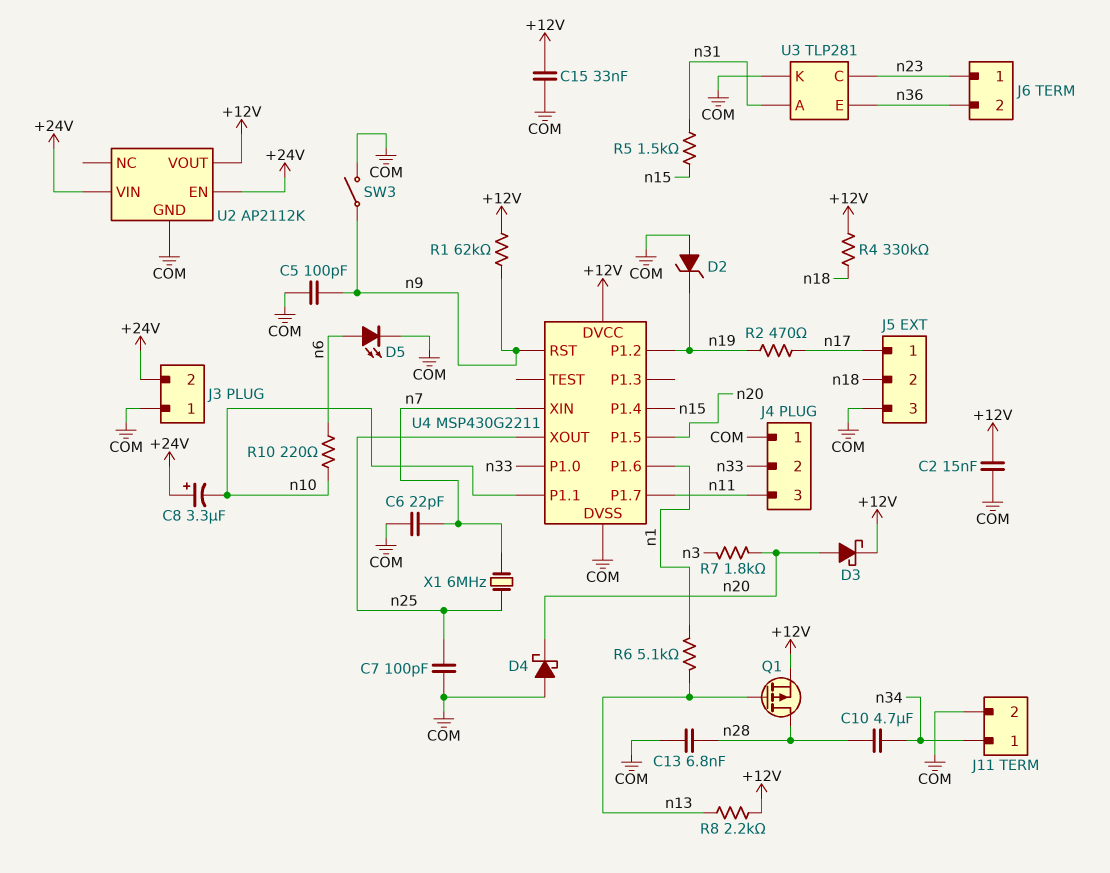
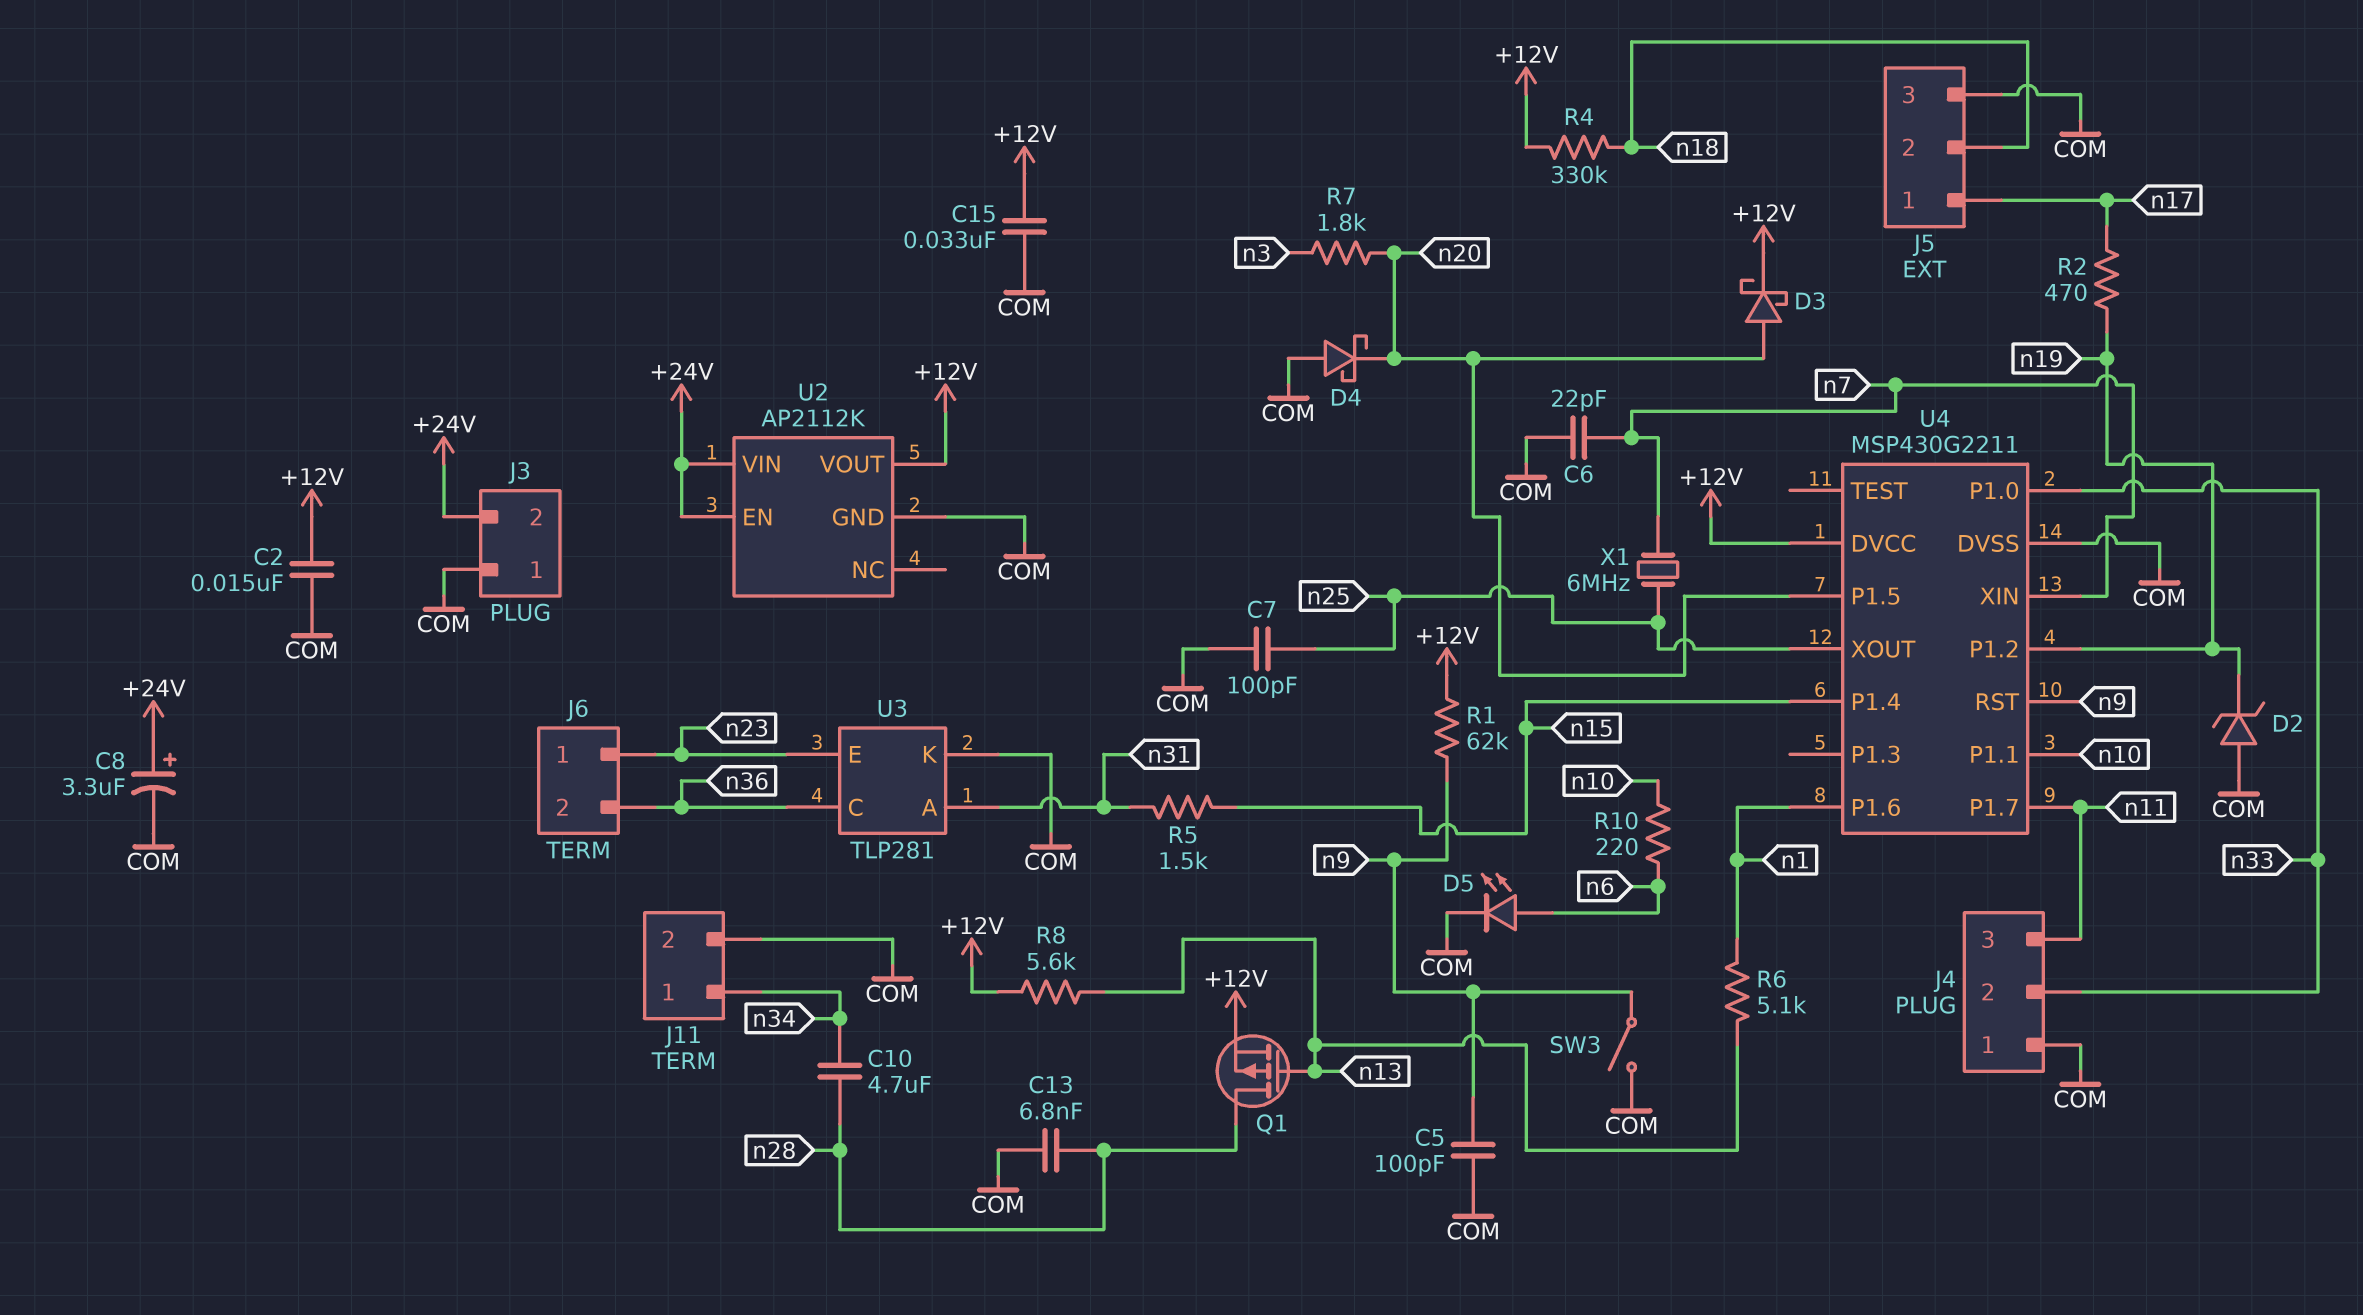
C8: 3.3uF (plus +24V, minus n10) -> 3.3uF (plus +24V, minus COM)
R8: 2.2k (+12V, n13) -> 5.6k (+12V, n13)
U3 pin C: n23 -> n36
U3 pin E: n36 -> n23

